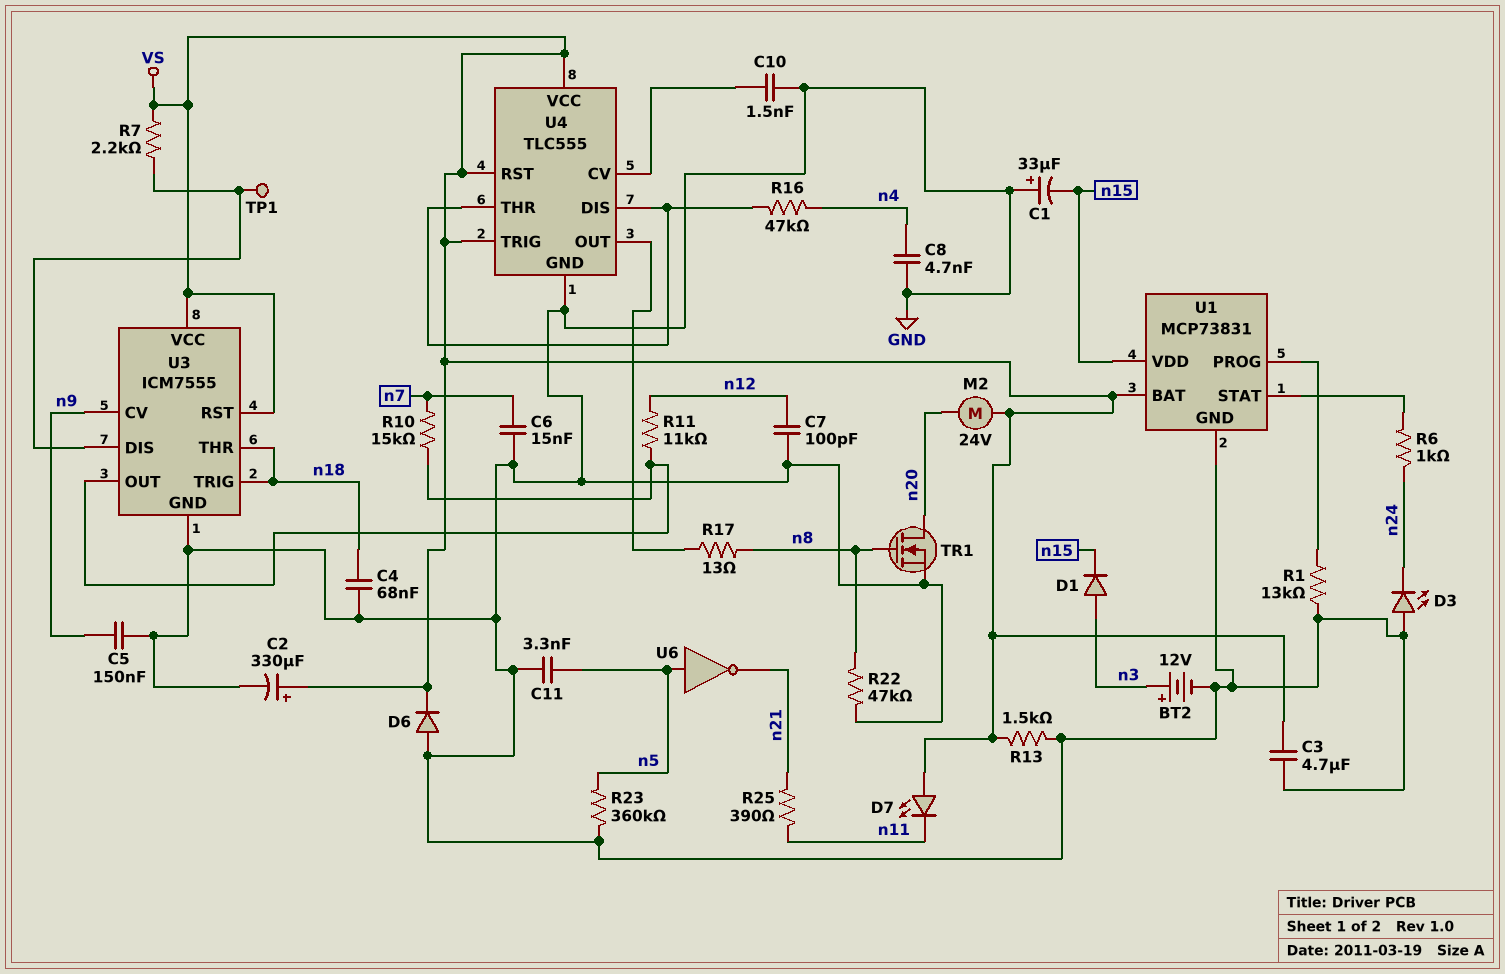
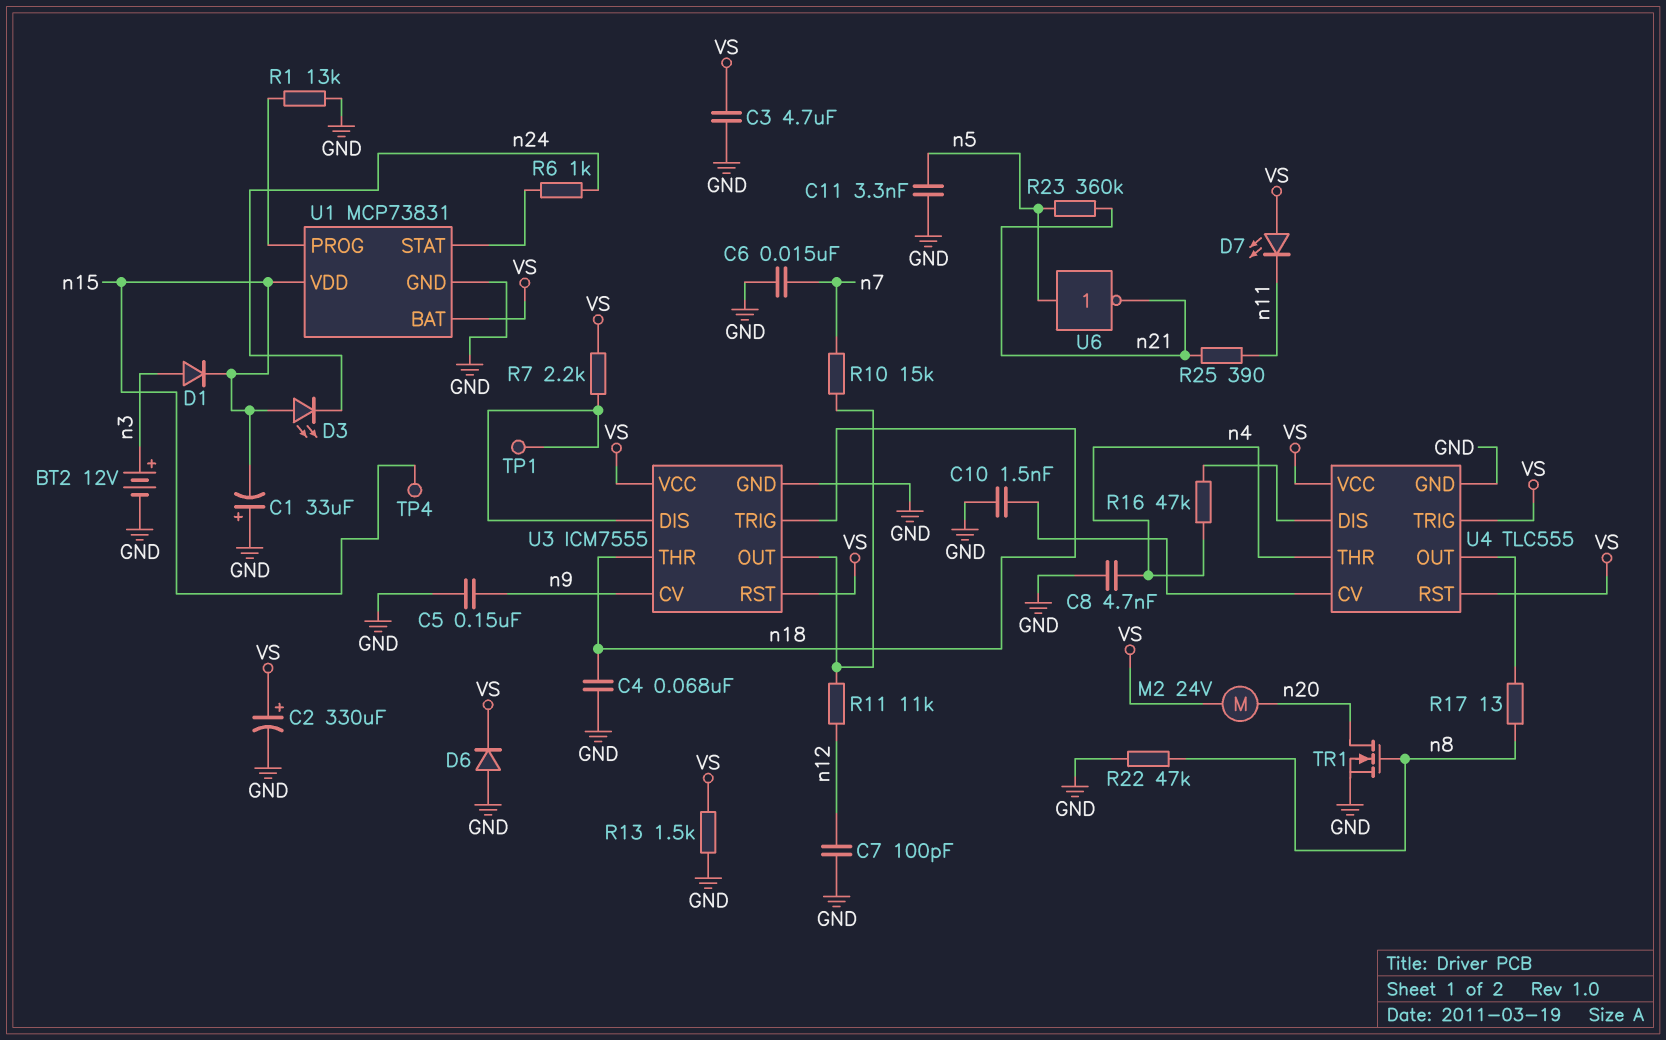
D3: LED (A GND, K n24) -> LED (A n15, K n24)
R23: 360k (GND, n5) -> 360k (n5, n21)
TP4: none -> test point (n15)
U4 pin THR: U4/DIS -> n4

